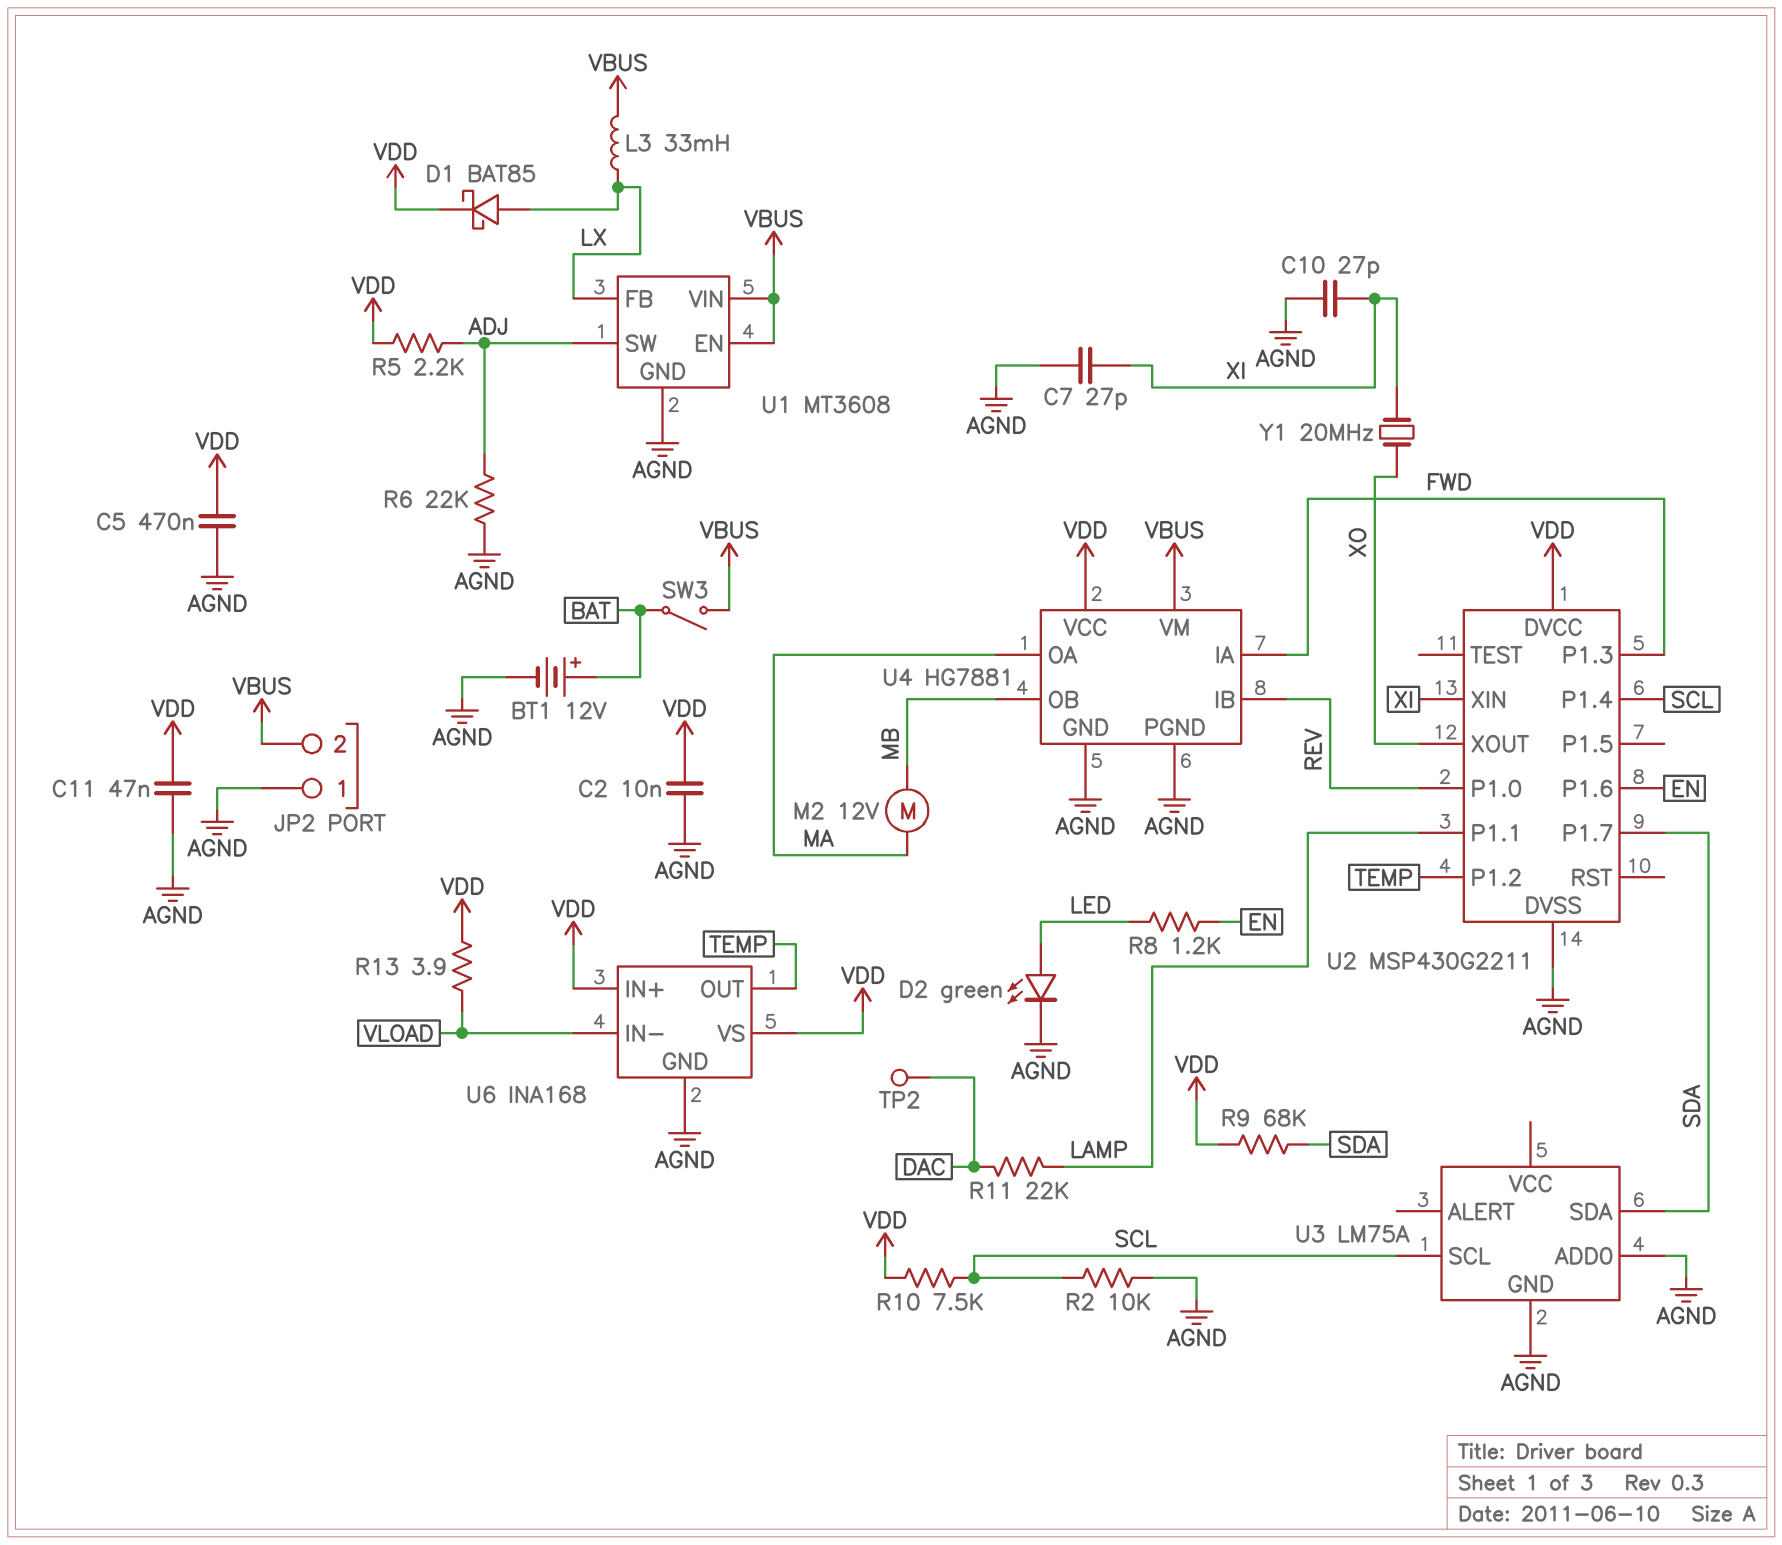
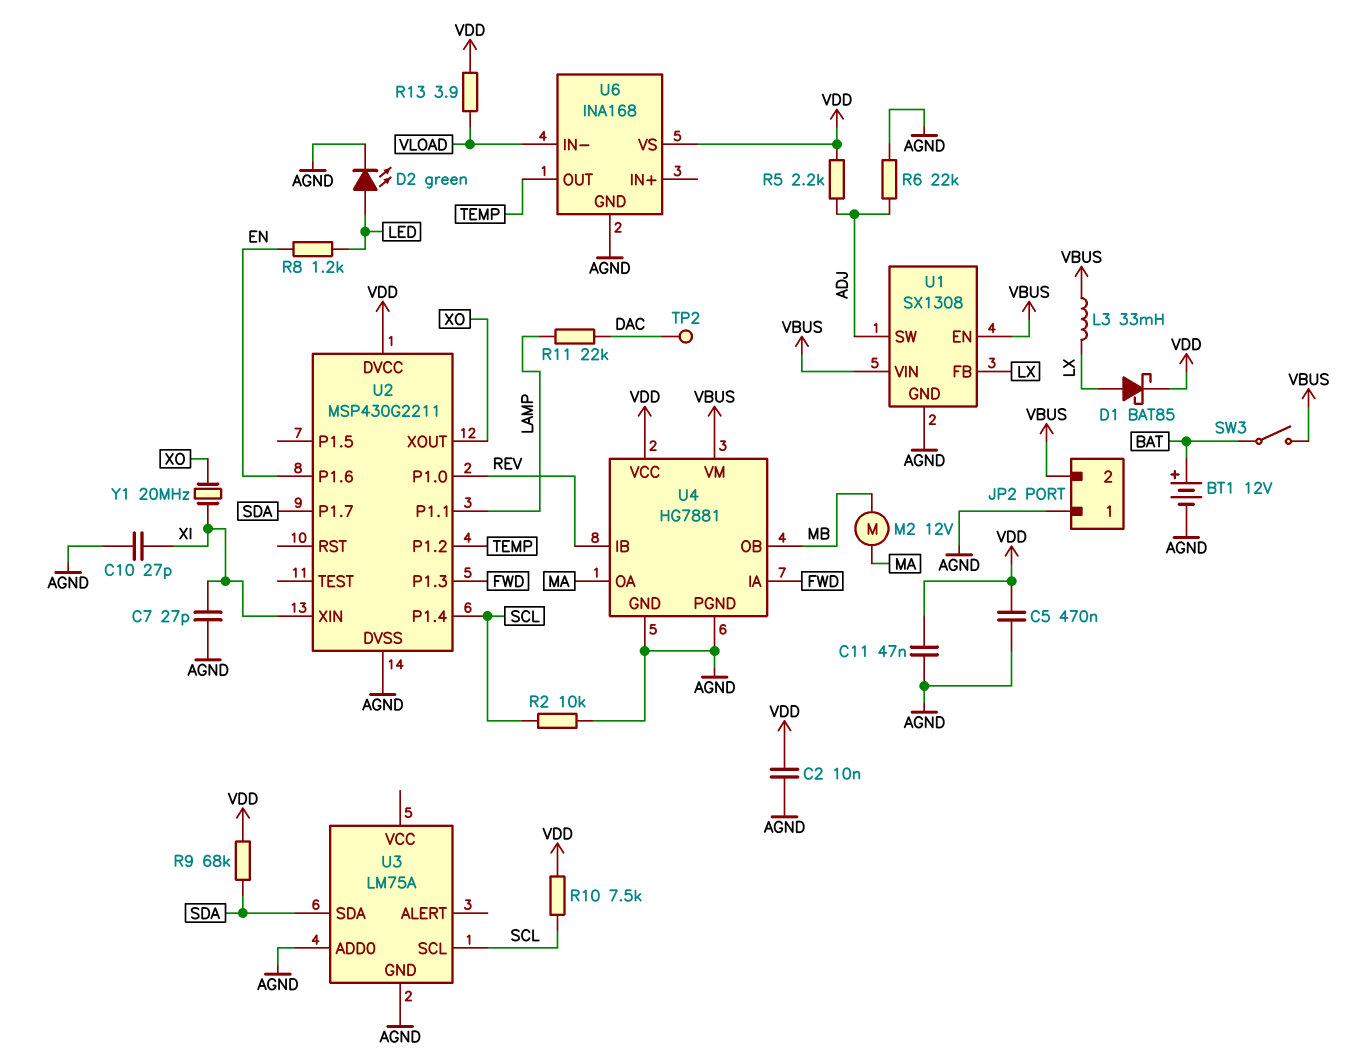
U1: MT3608 -> SX1308
U6 pin IN+: VDD -> none

